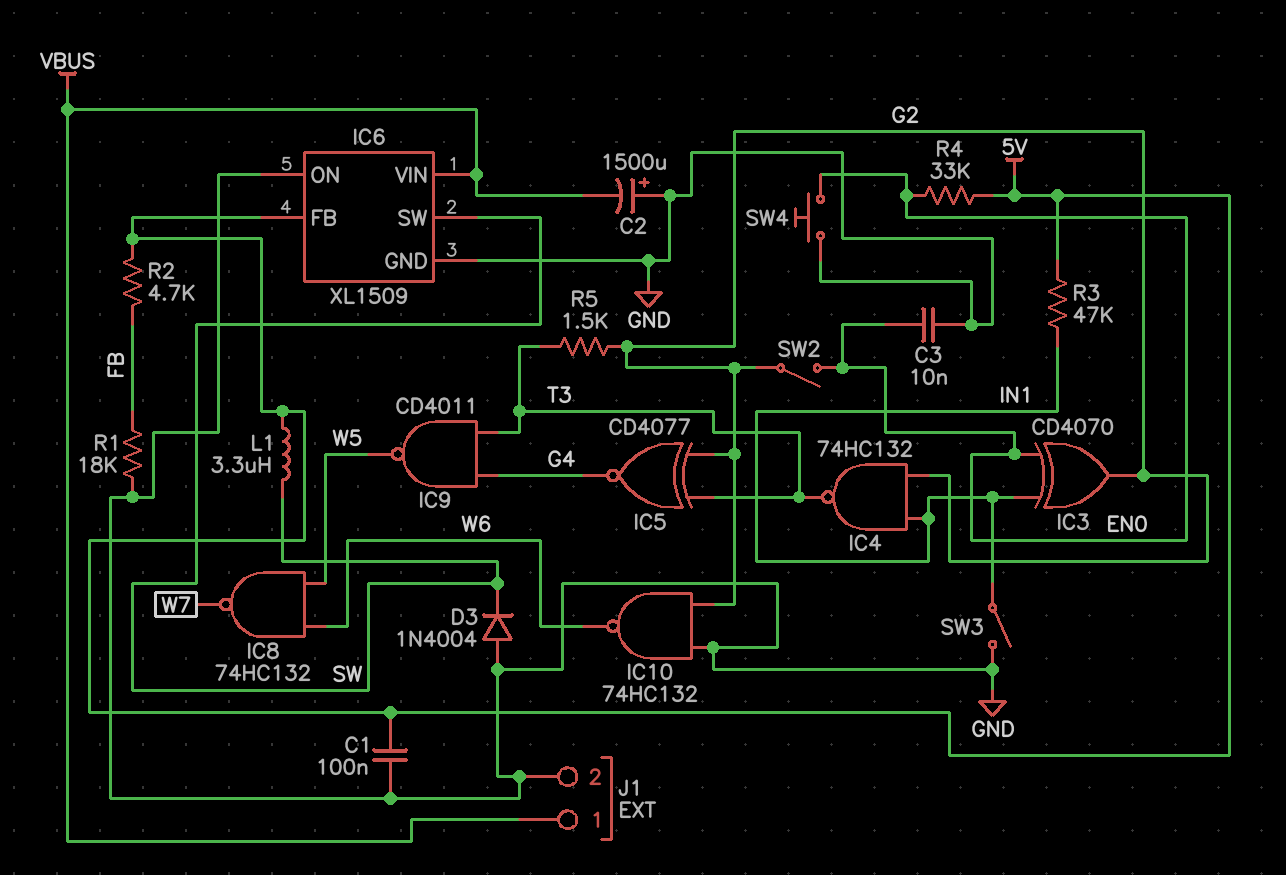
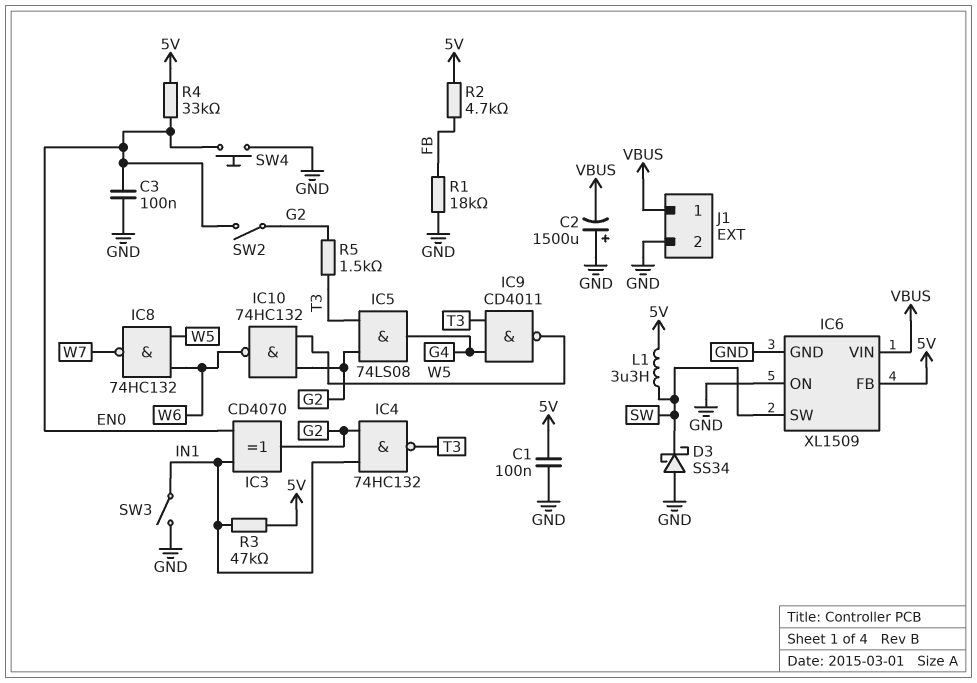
C3: 10nF (EN0, GND) -> 100nF (EN0, GND)
D3: diode 1N4004 (A GND, K SW) -> schottky SS34 (A GND, K SW)
IC5: XNOR CD4077 (in G2, in T3, out G4) -> AND 74LS08 (in G2, in T3, out G4)
IC10: NAND 74HC132 (in G2, in GND, out W6) -> NAND 74HC132 (in G2, in W5, out W6)

